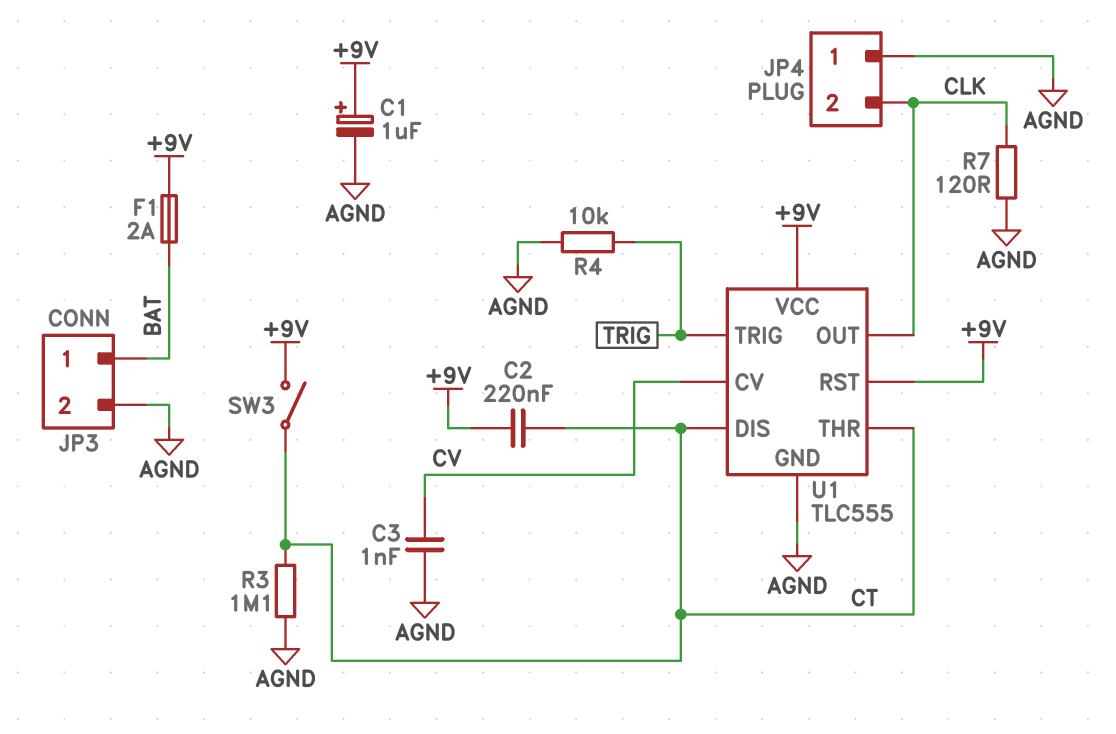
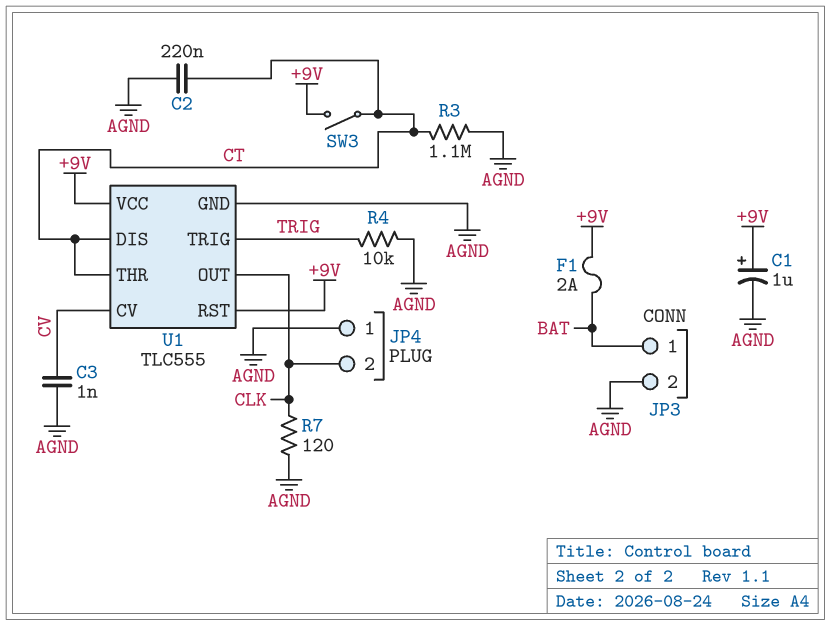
C2: 220nF (+9V, CT) -> 220nF (AGND, CT)

